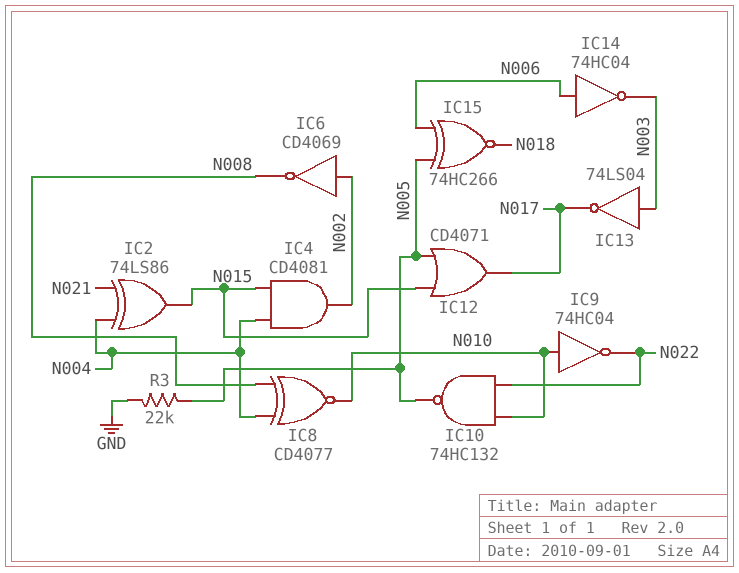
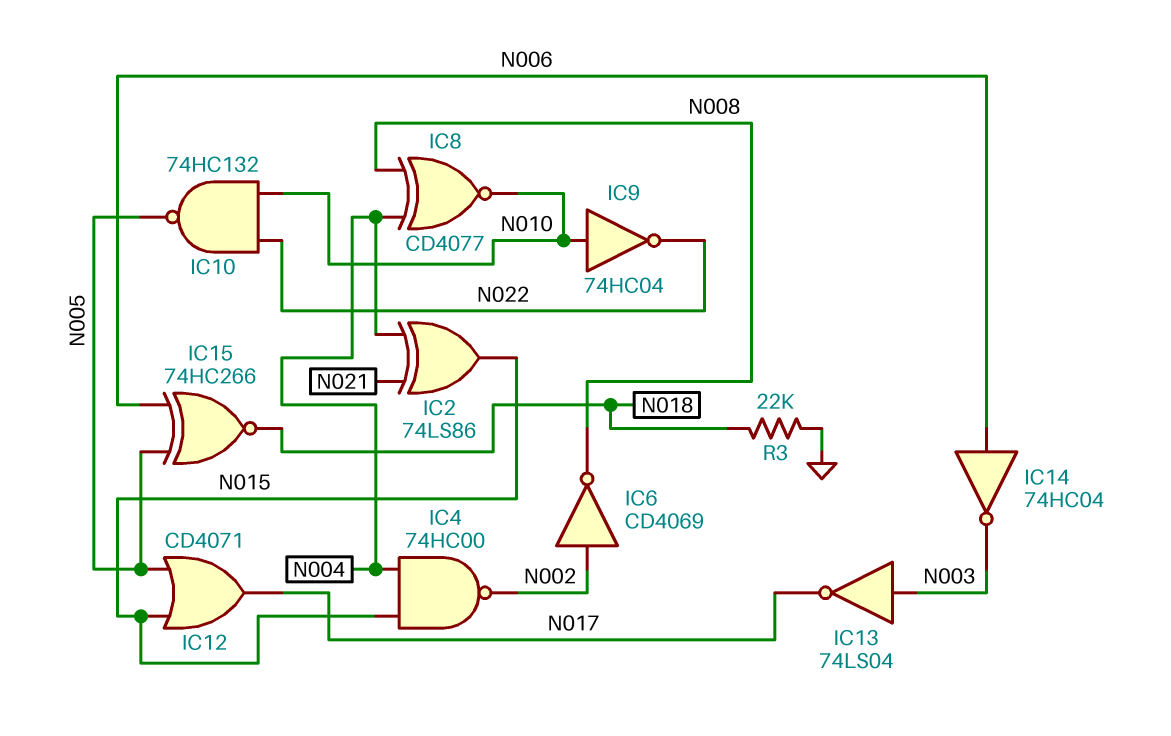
IC4: AND CD4081 (in N004, in N015, out N002) -> NAND 74HC00 (in N004, in N015, out N002)
R3: 22k (GND, N005) -> 22k (GND, N018)

